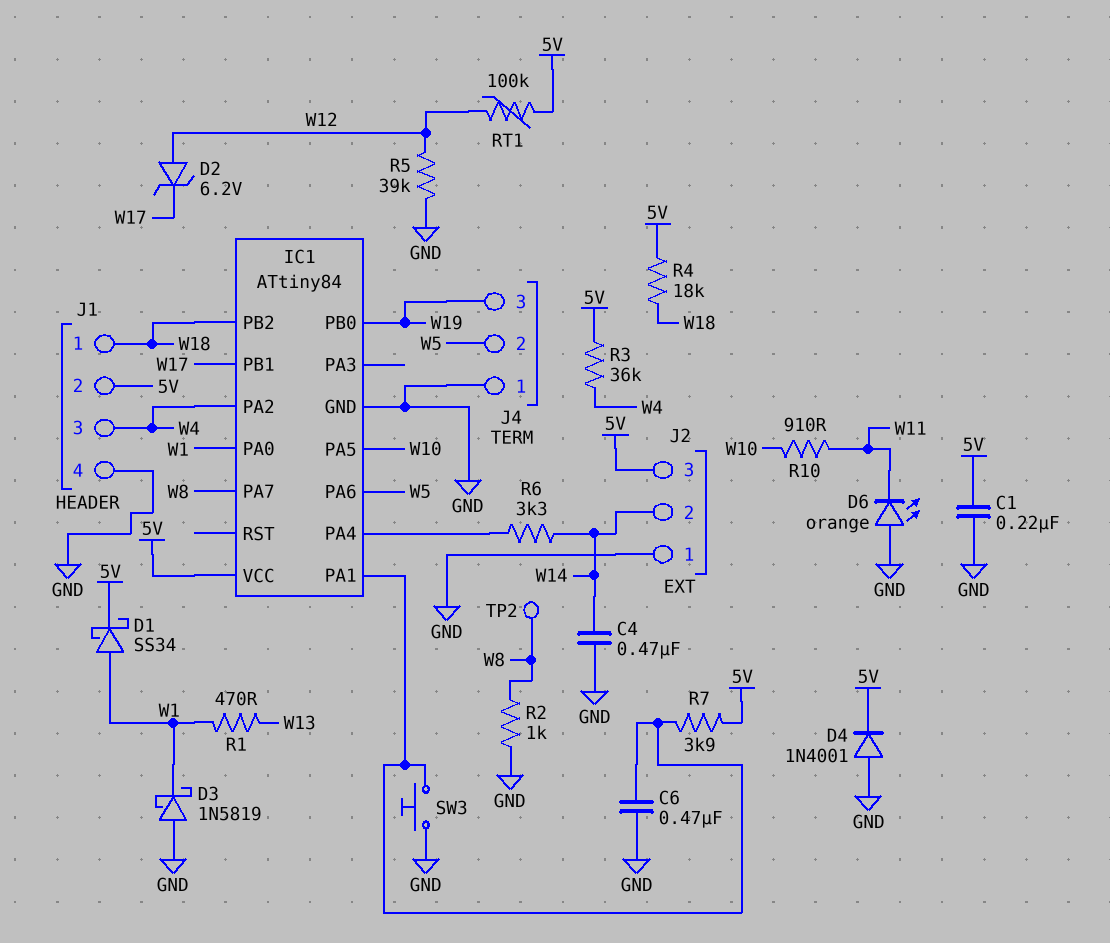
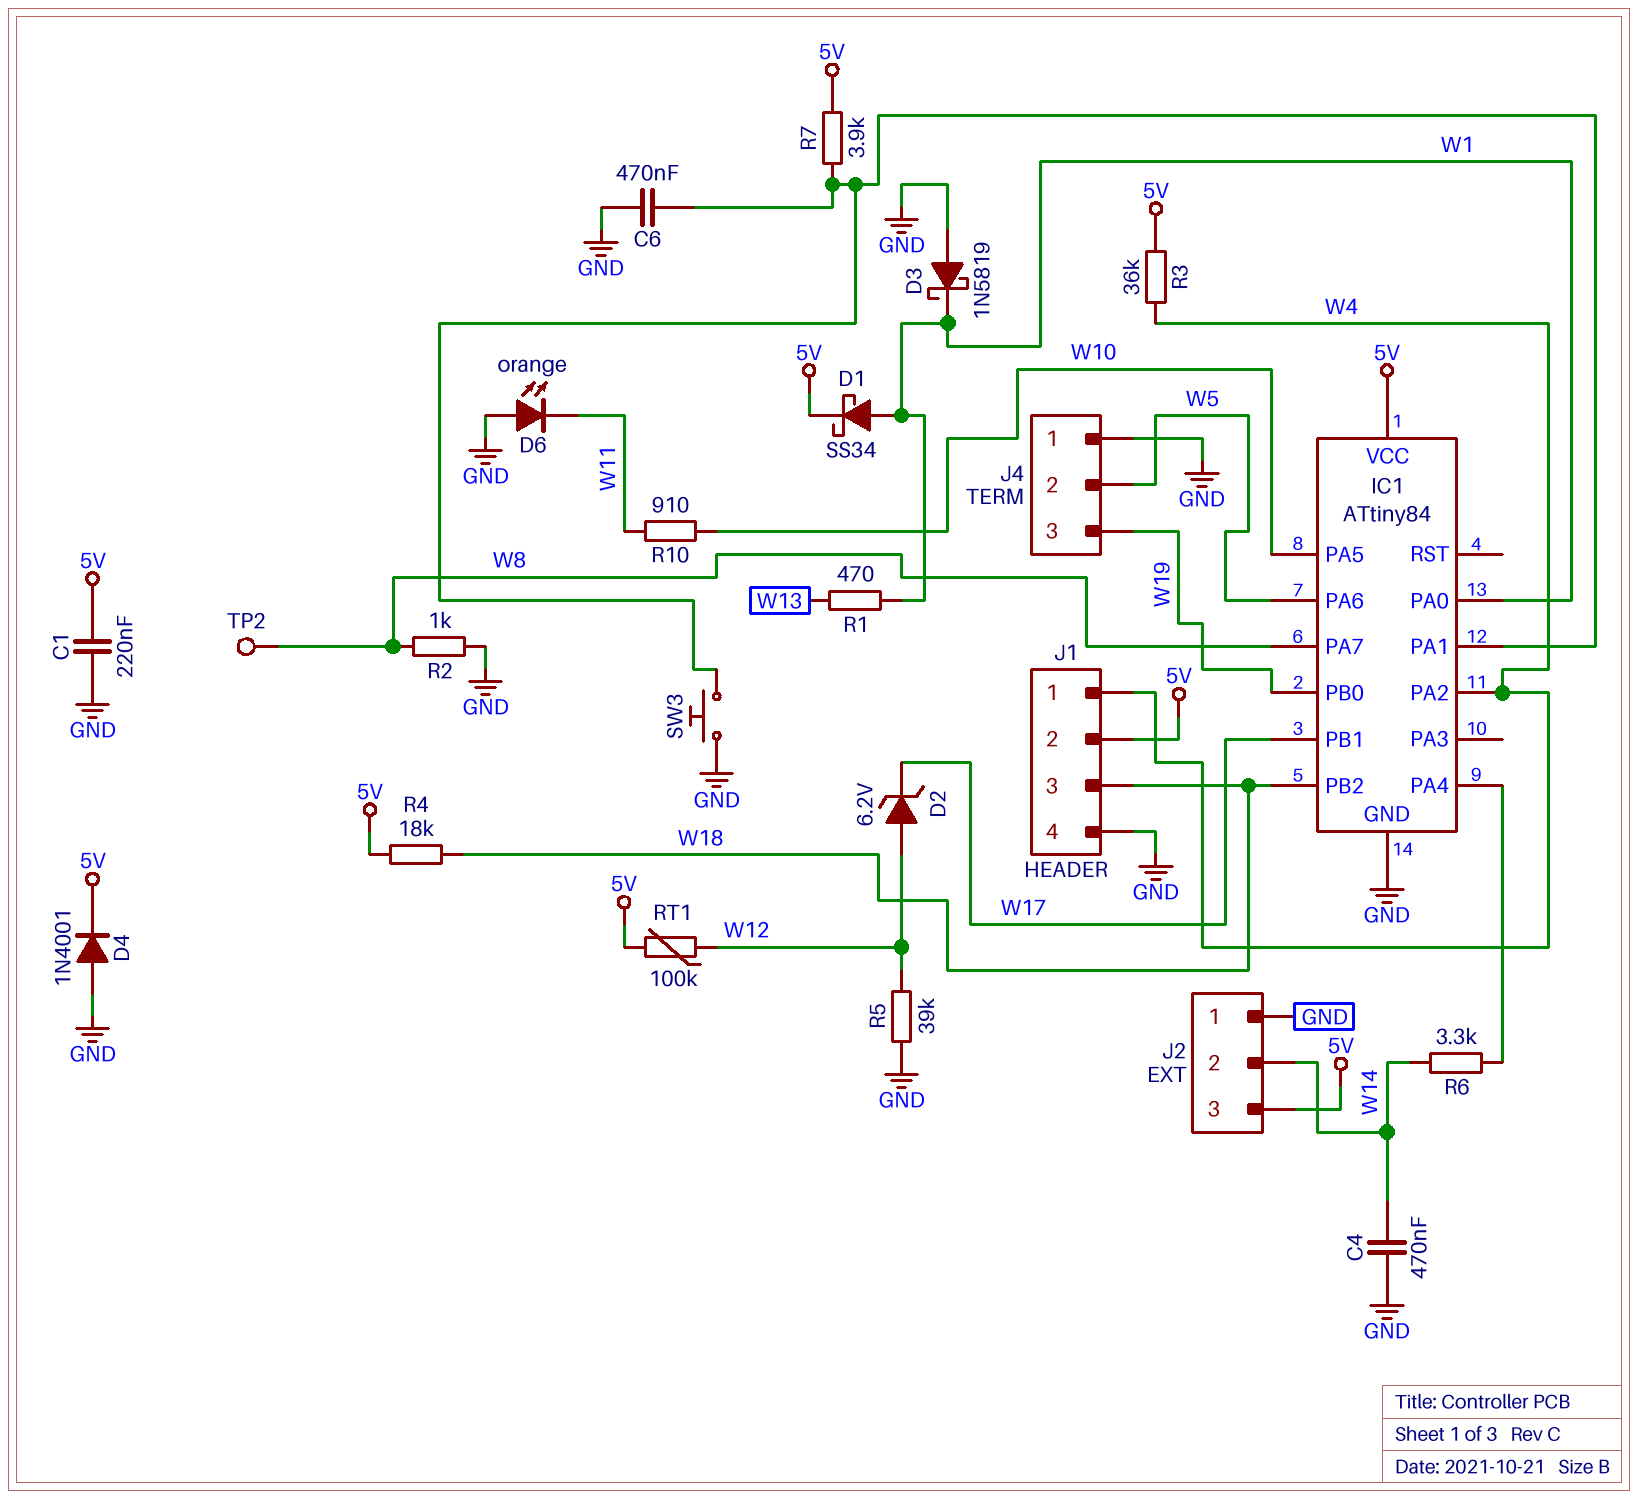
J1 pin 1: W18 -> W4
J1 pin 3: W4 -> W18

